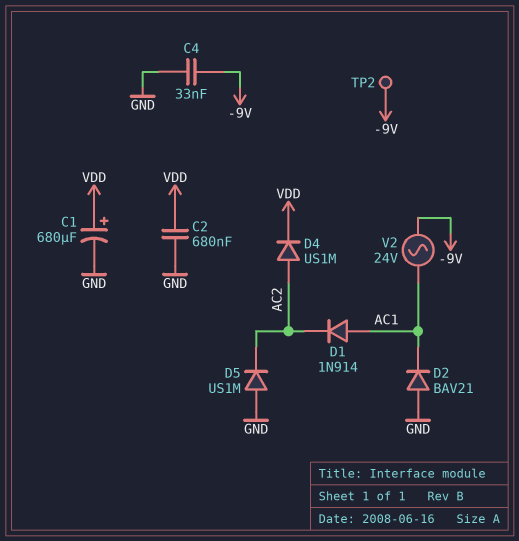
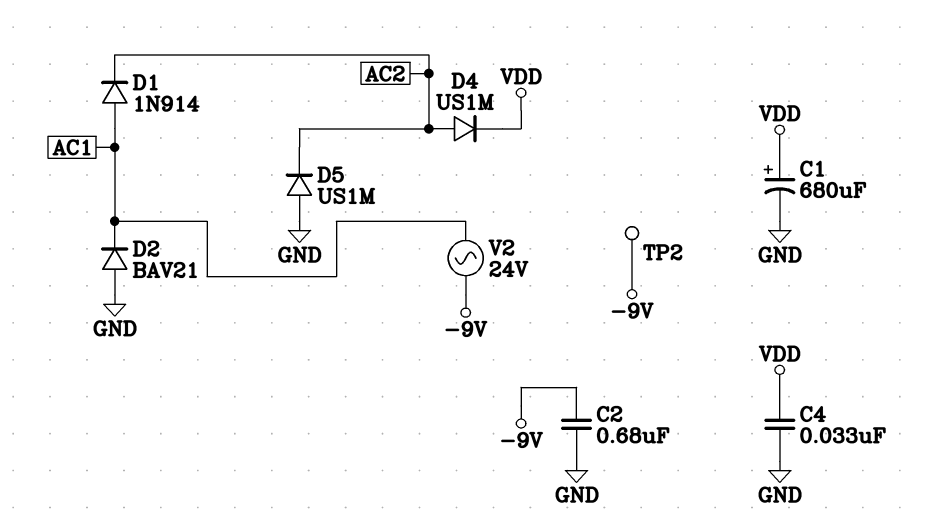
C2: 680nF (GND, VDD) -> 680nF (-9V, GND)
C4: 33nF (-9V, GND) -> 33nF (GND, VDD)

